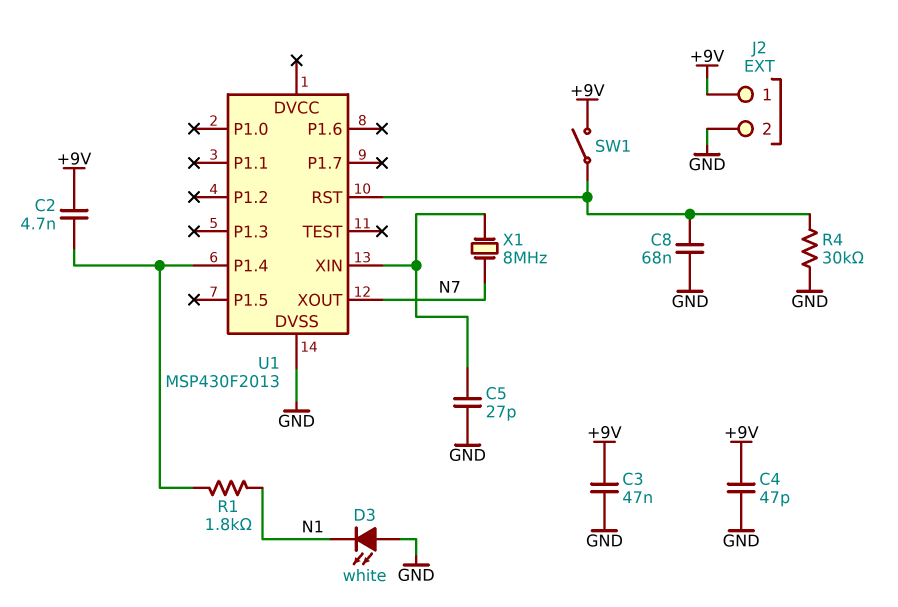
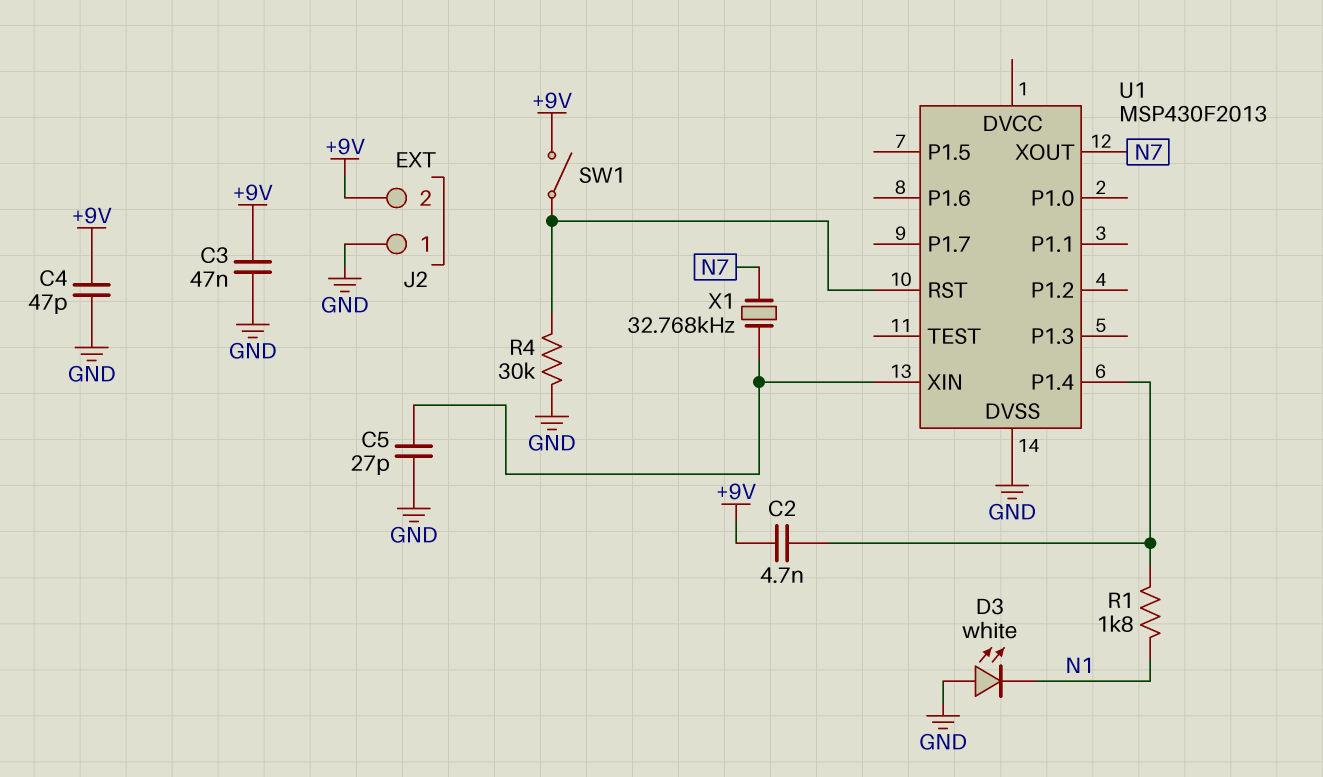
C8: 68nF (GND, U1/RST) -> none
J2 pin 1: +9V -> GND
J2 pin 2: GND -> +9V
X1: 8MHz (N7, U1/XIN) -> 32.768kHz (N7, U1/XIN)

